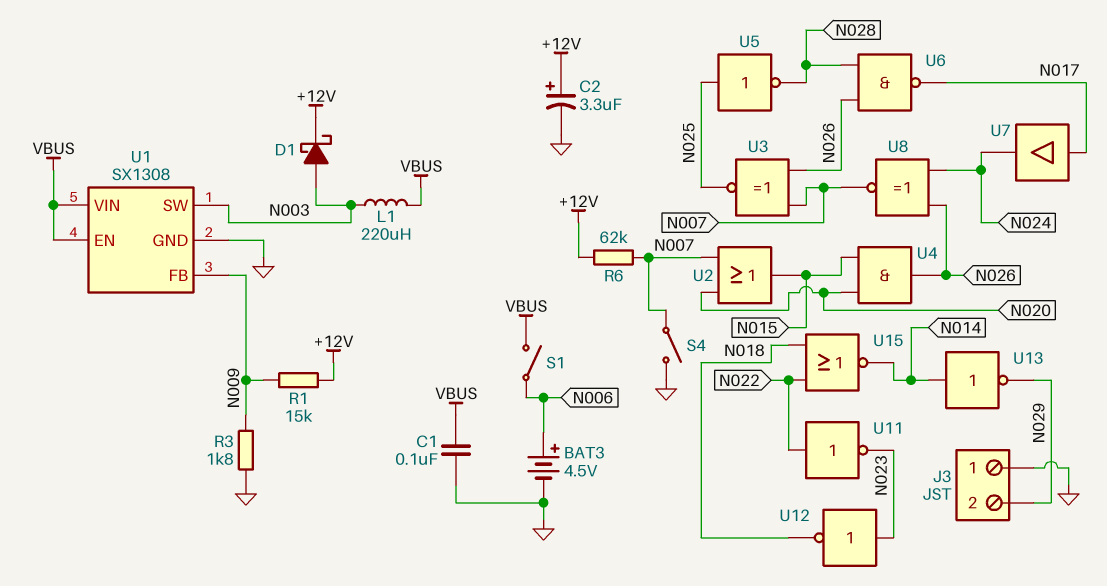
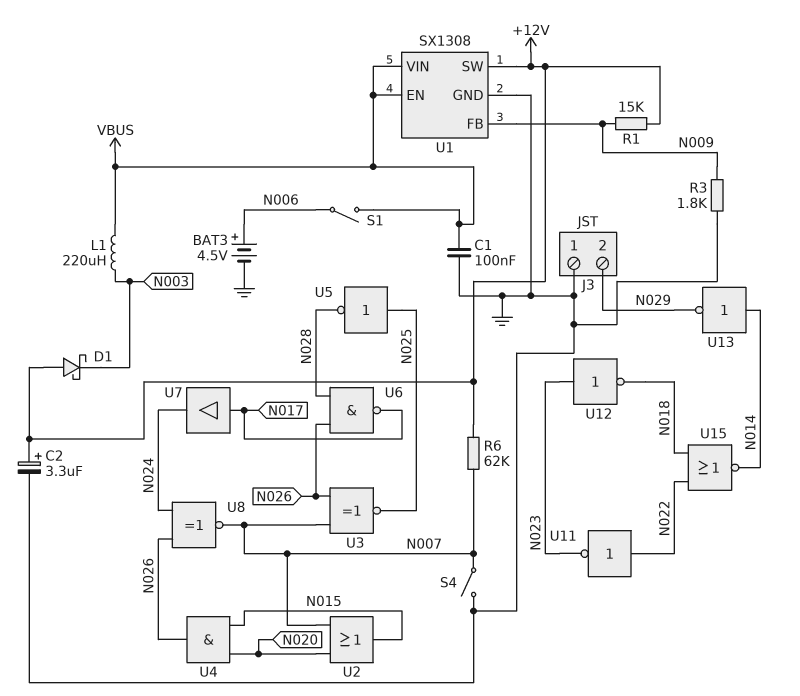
D1: schottky (A N003, K +12V) -> schottky (A +12V, K N003)
U1 pin SW: N003 -> +12V

